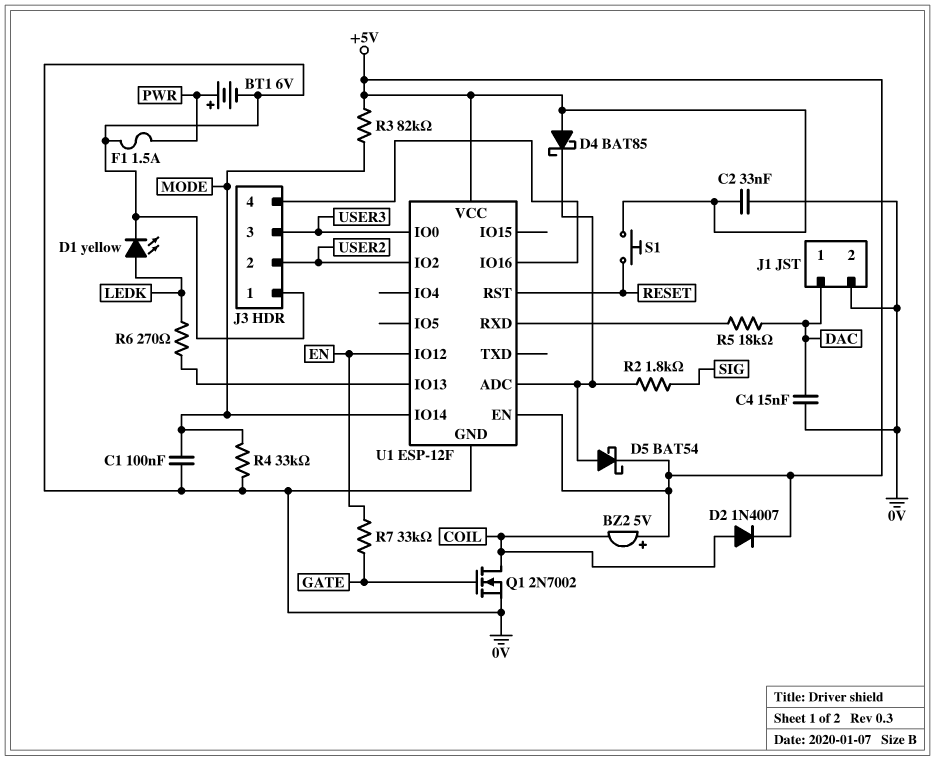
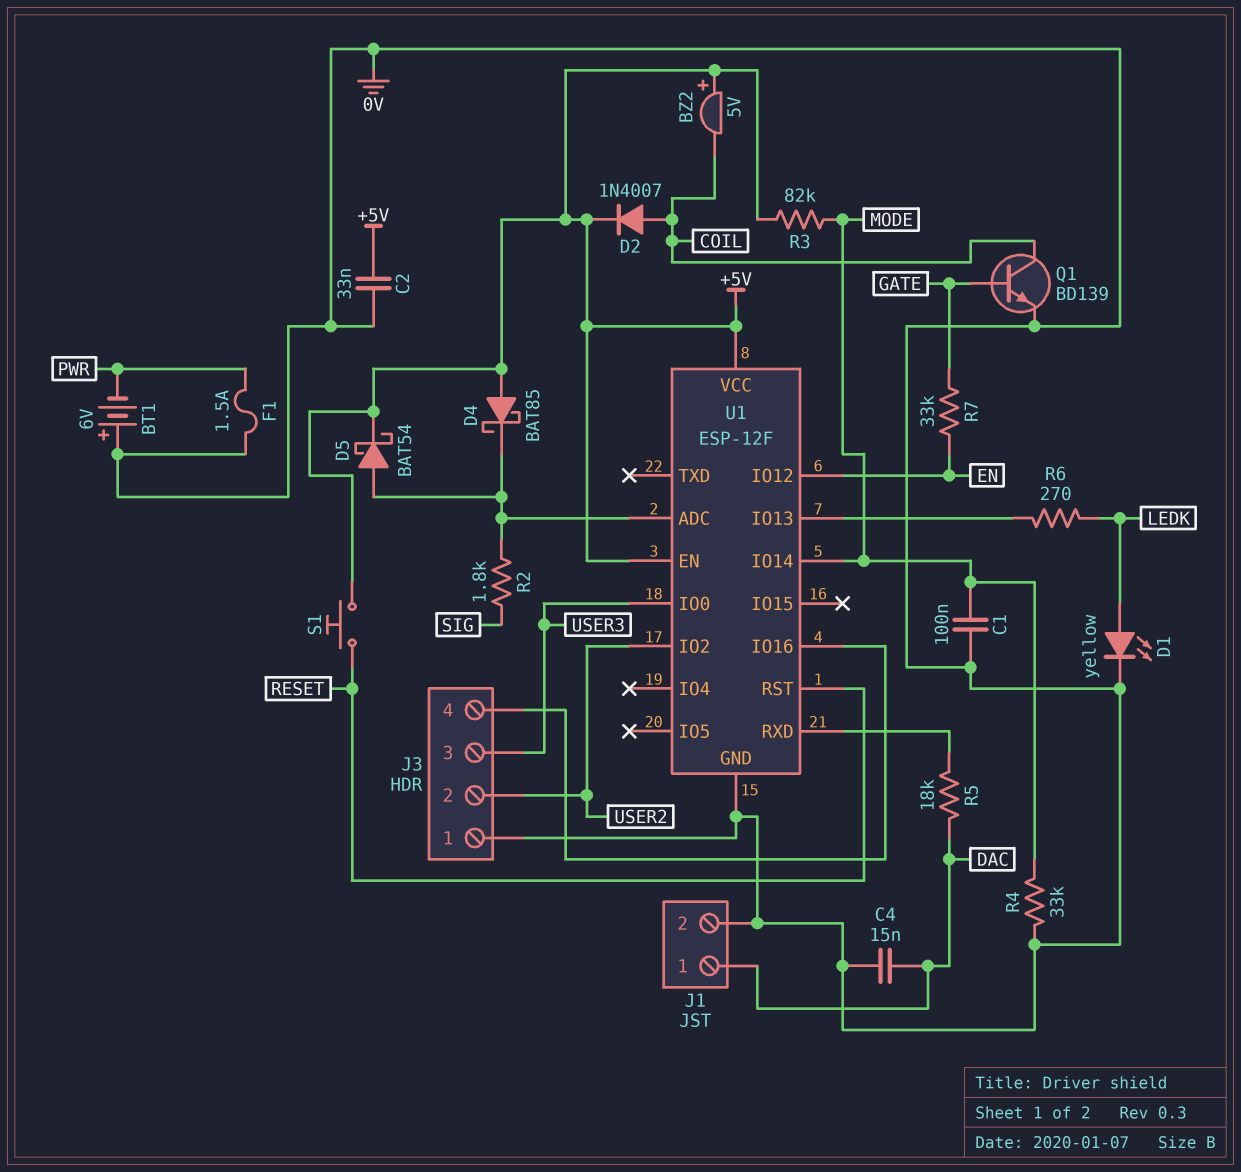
BT1: 6V (plus PWR, minus 0V) -> 6V (plus 0V, minus PWR)
Q1: NMOS 2N7002 (G GATE, D COIL, S 0V) -> NPN BD139 (B GATE, C COIL, E 0V)

